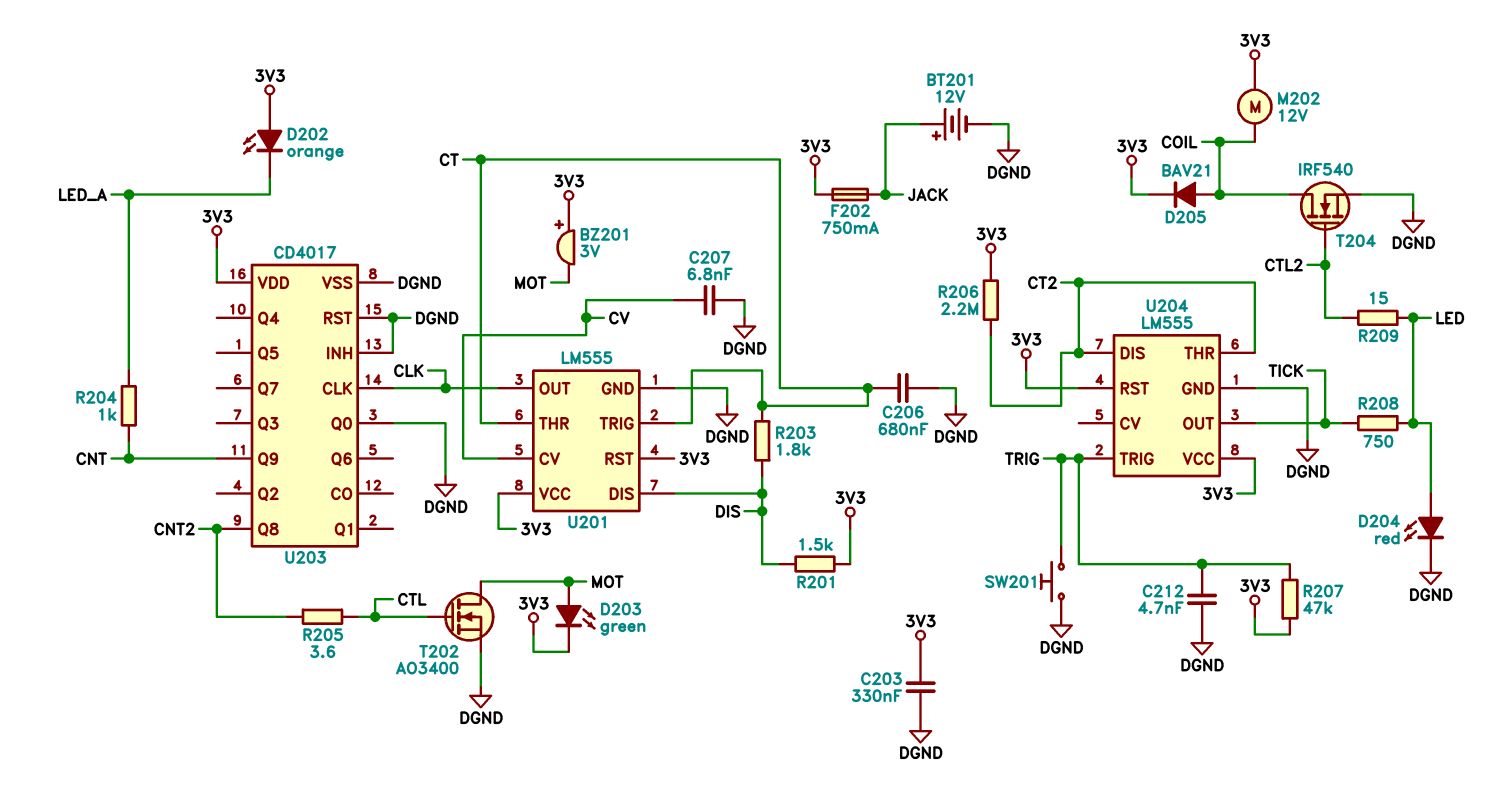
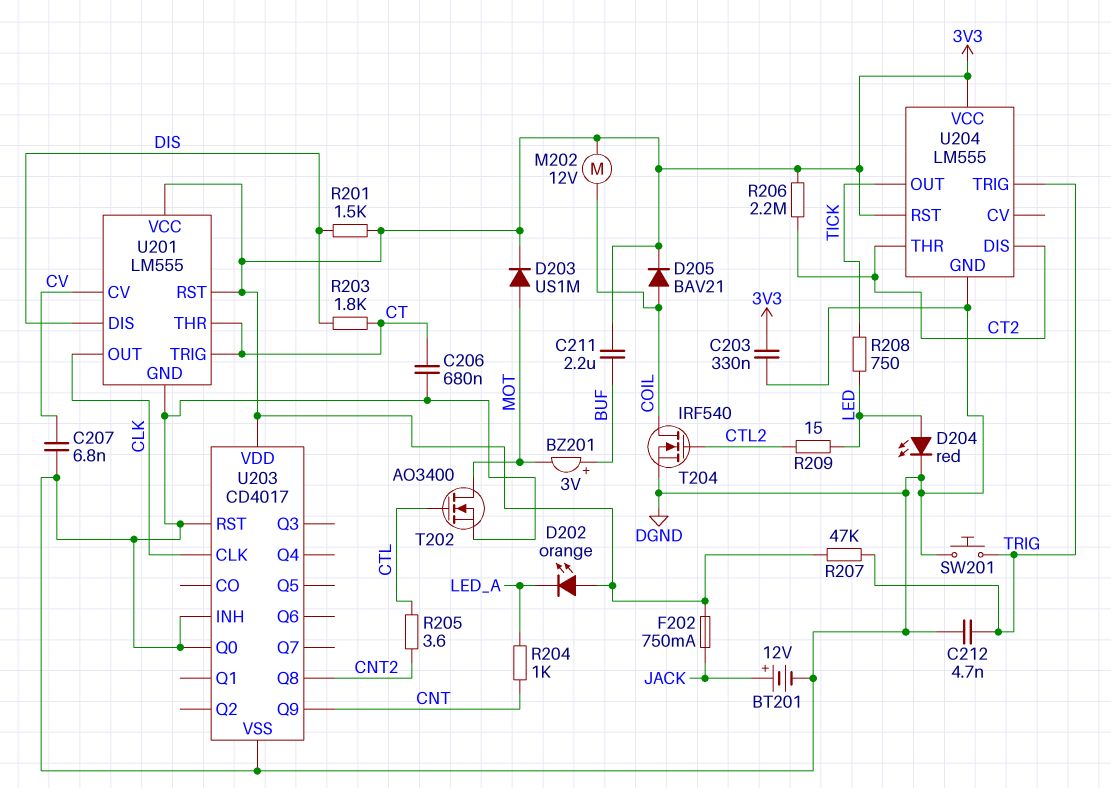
BZ201: buzzer 3V (plus 3V3, minus MOT) -> buzzer 3V (plus BUF, minus MOT)
C211: none -> 2.2uF (3V3, BUF)
D203: LED green (A MOT, K 3V3) -> diode US1M (A MOT, K 3V3)

